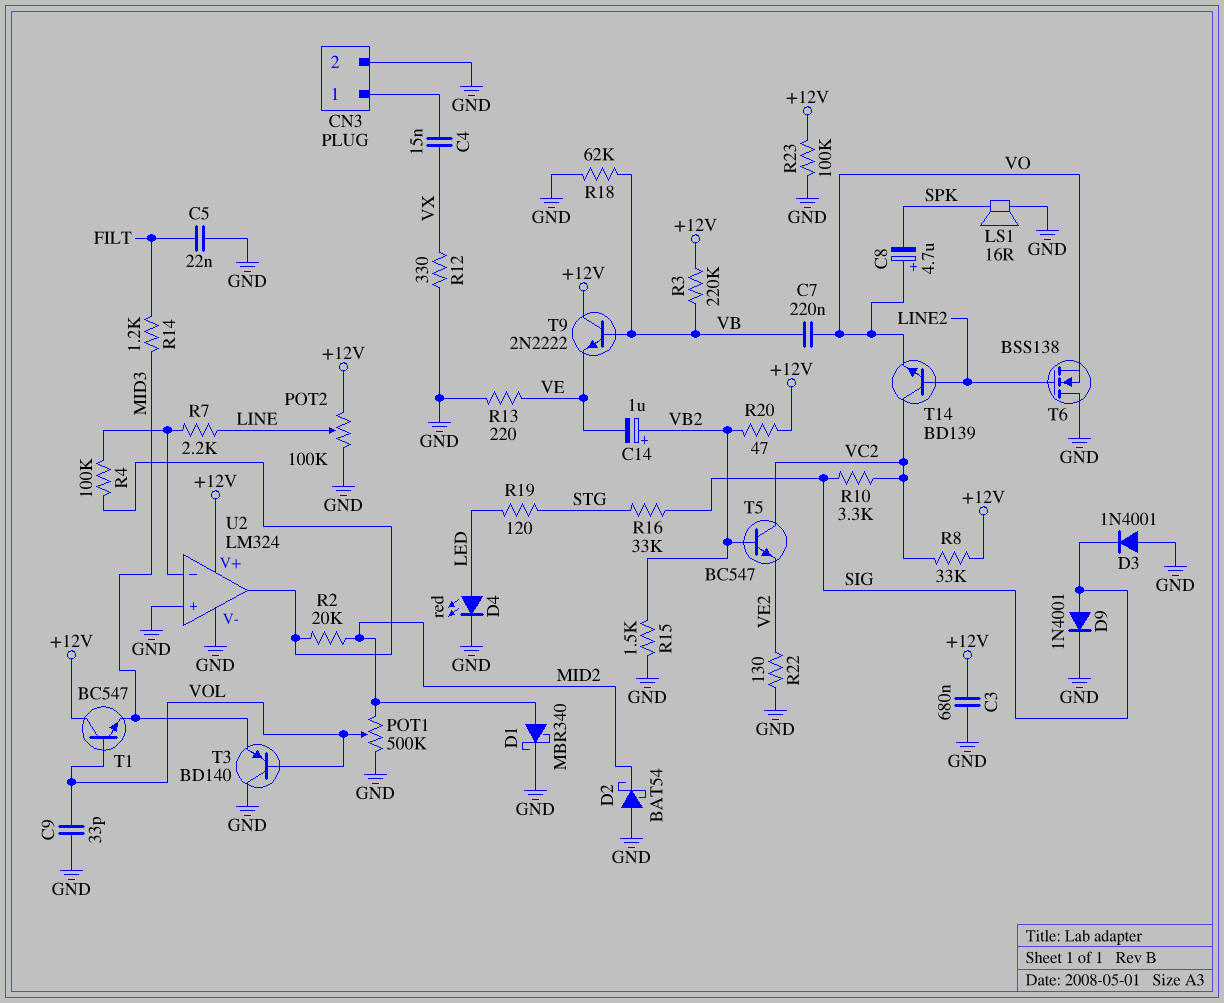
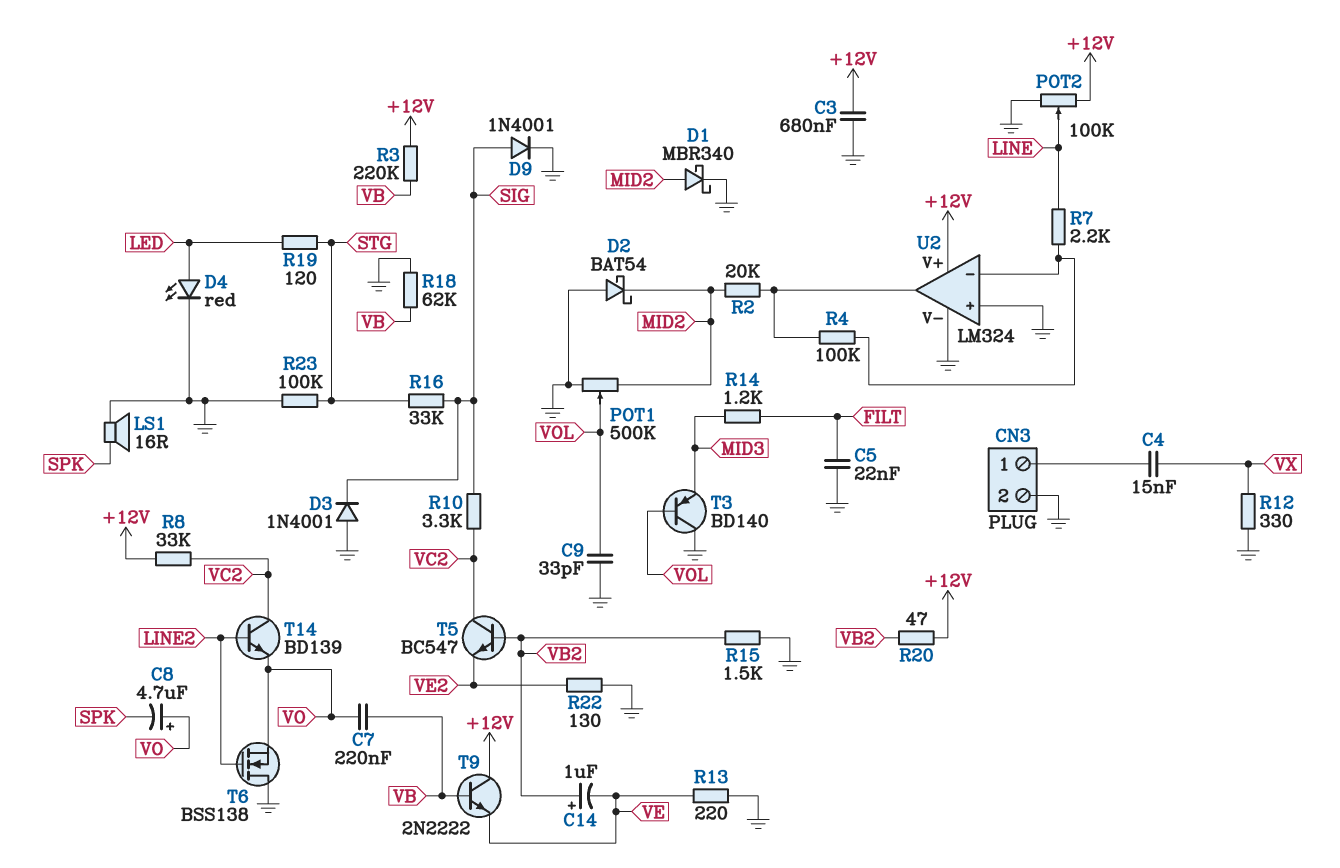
R23: 100k (+12V, GND) -> 100k (GND, STG)
T1: NPN BC547 (B VOL, C +12V, E MID3) -> none

